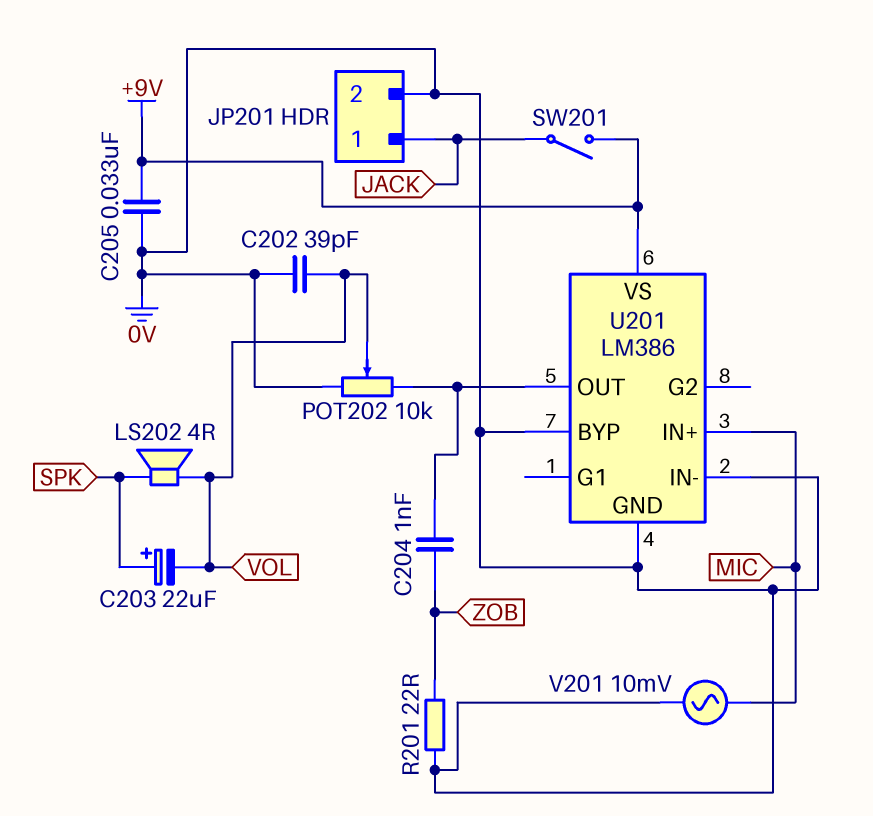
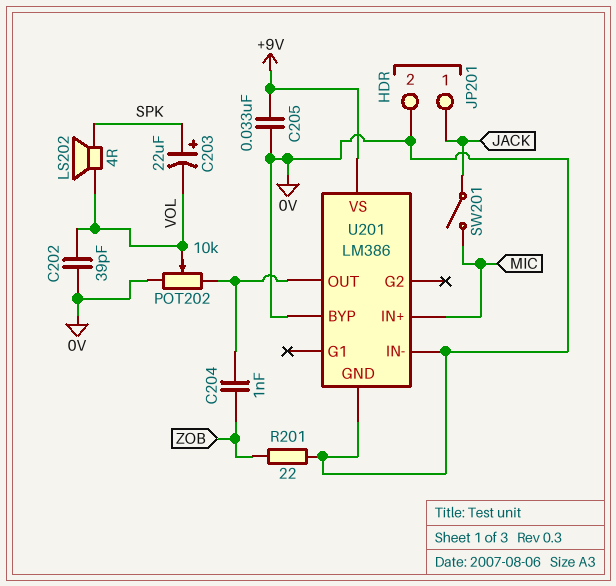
SW201: switch (+9V, JACK) -> switch (JACK, MIC)
V201: AC 10mV (0V, MIC) -> none

